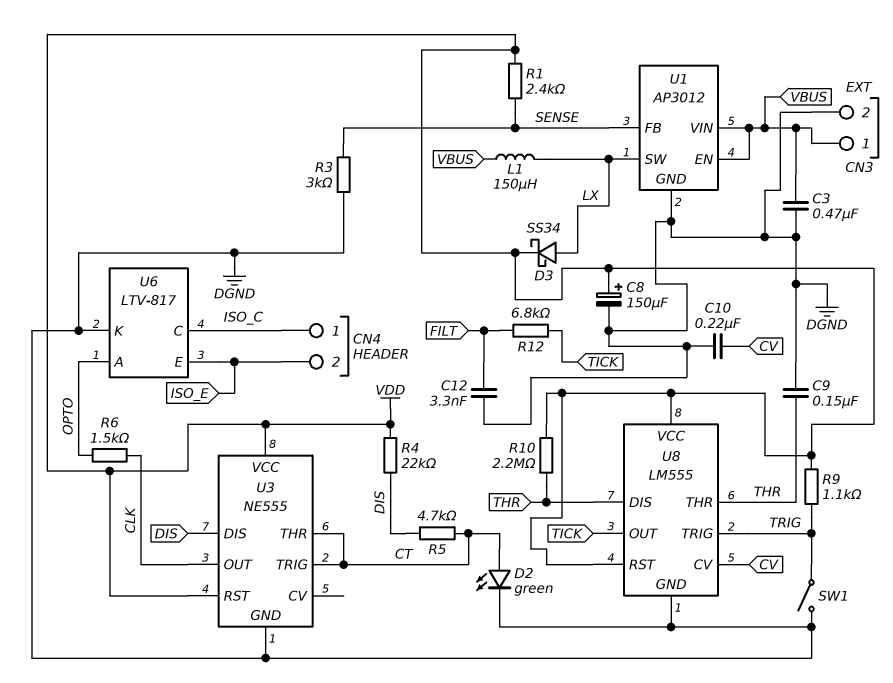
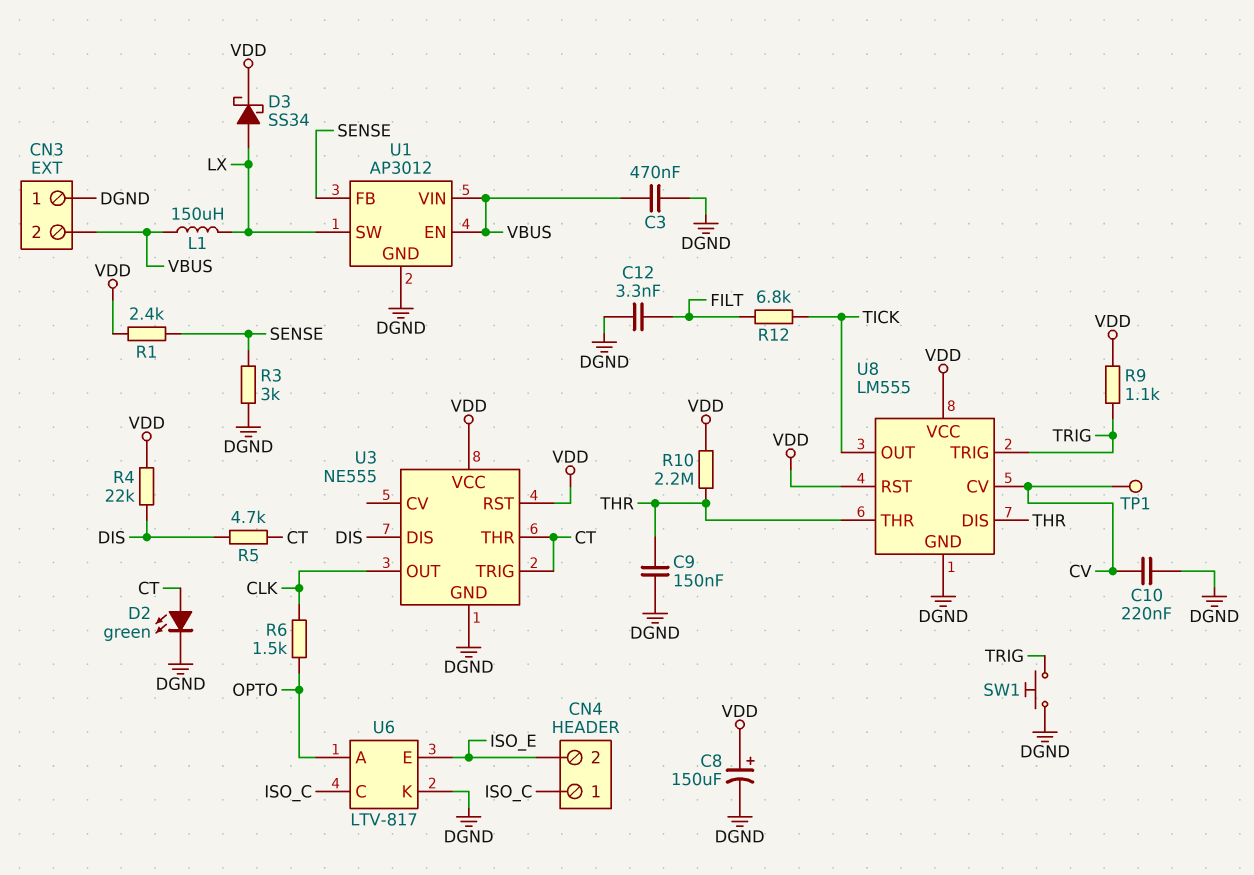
CN3 pin 1: VBUS -> DGND
CN3 pin 2: DGND -> VBUS
SW1: switch (DGND, TRIG) -> button (DGND, TRIG)
TP1: none -> test point (CV)

